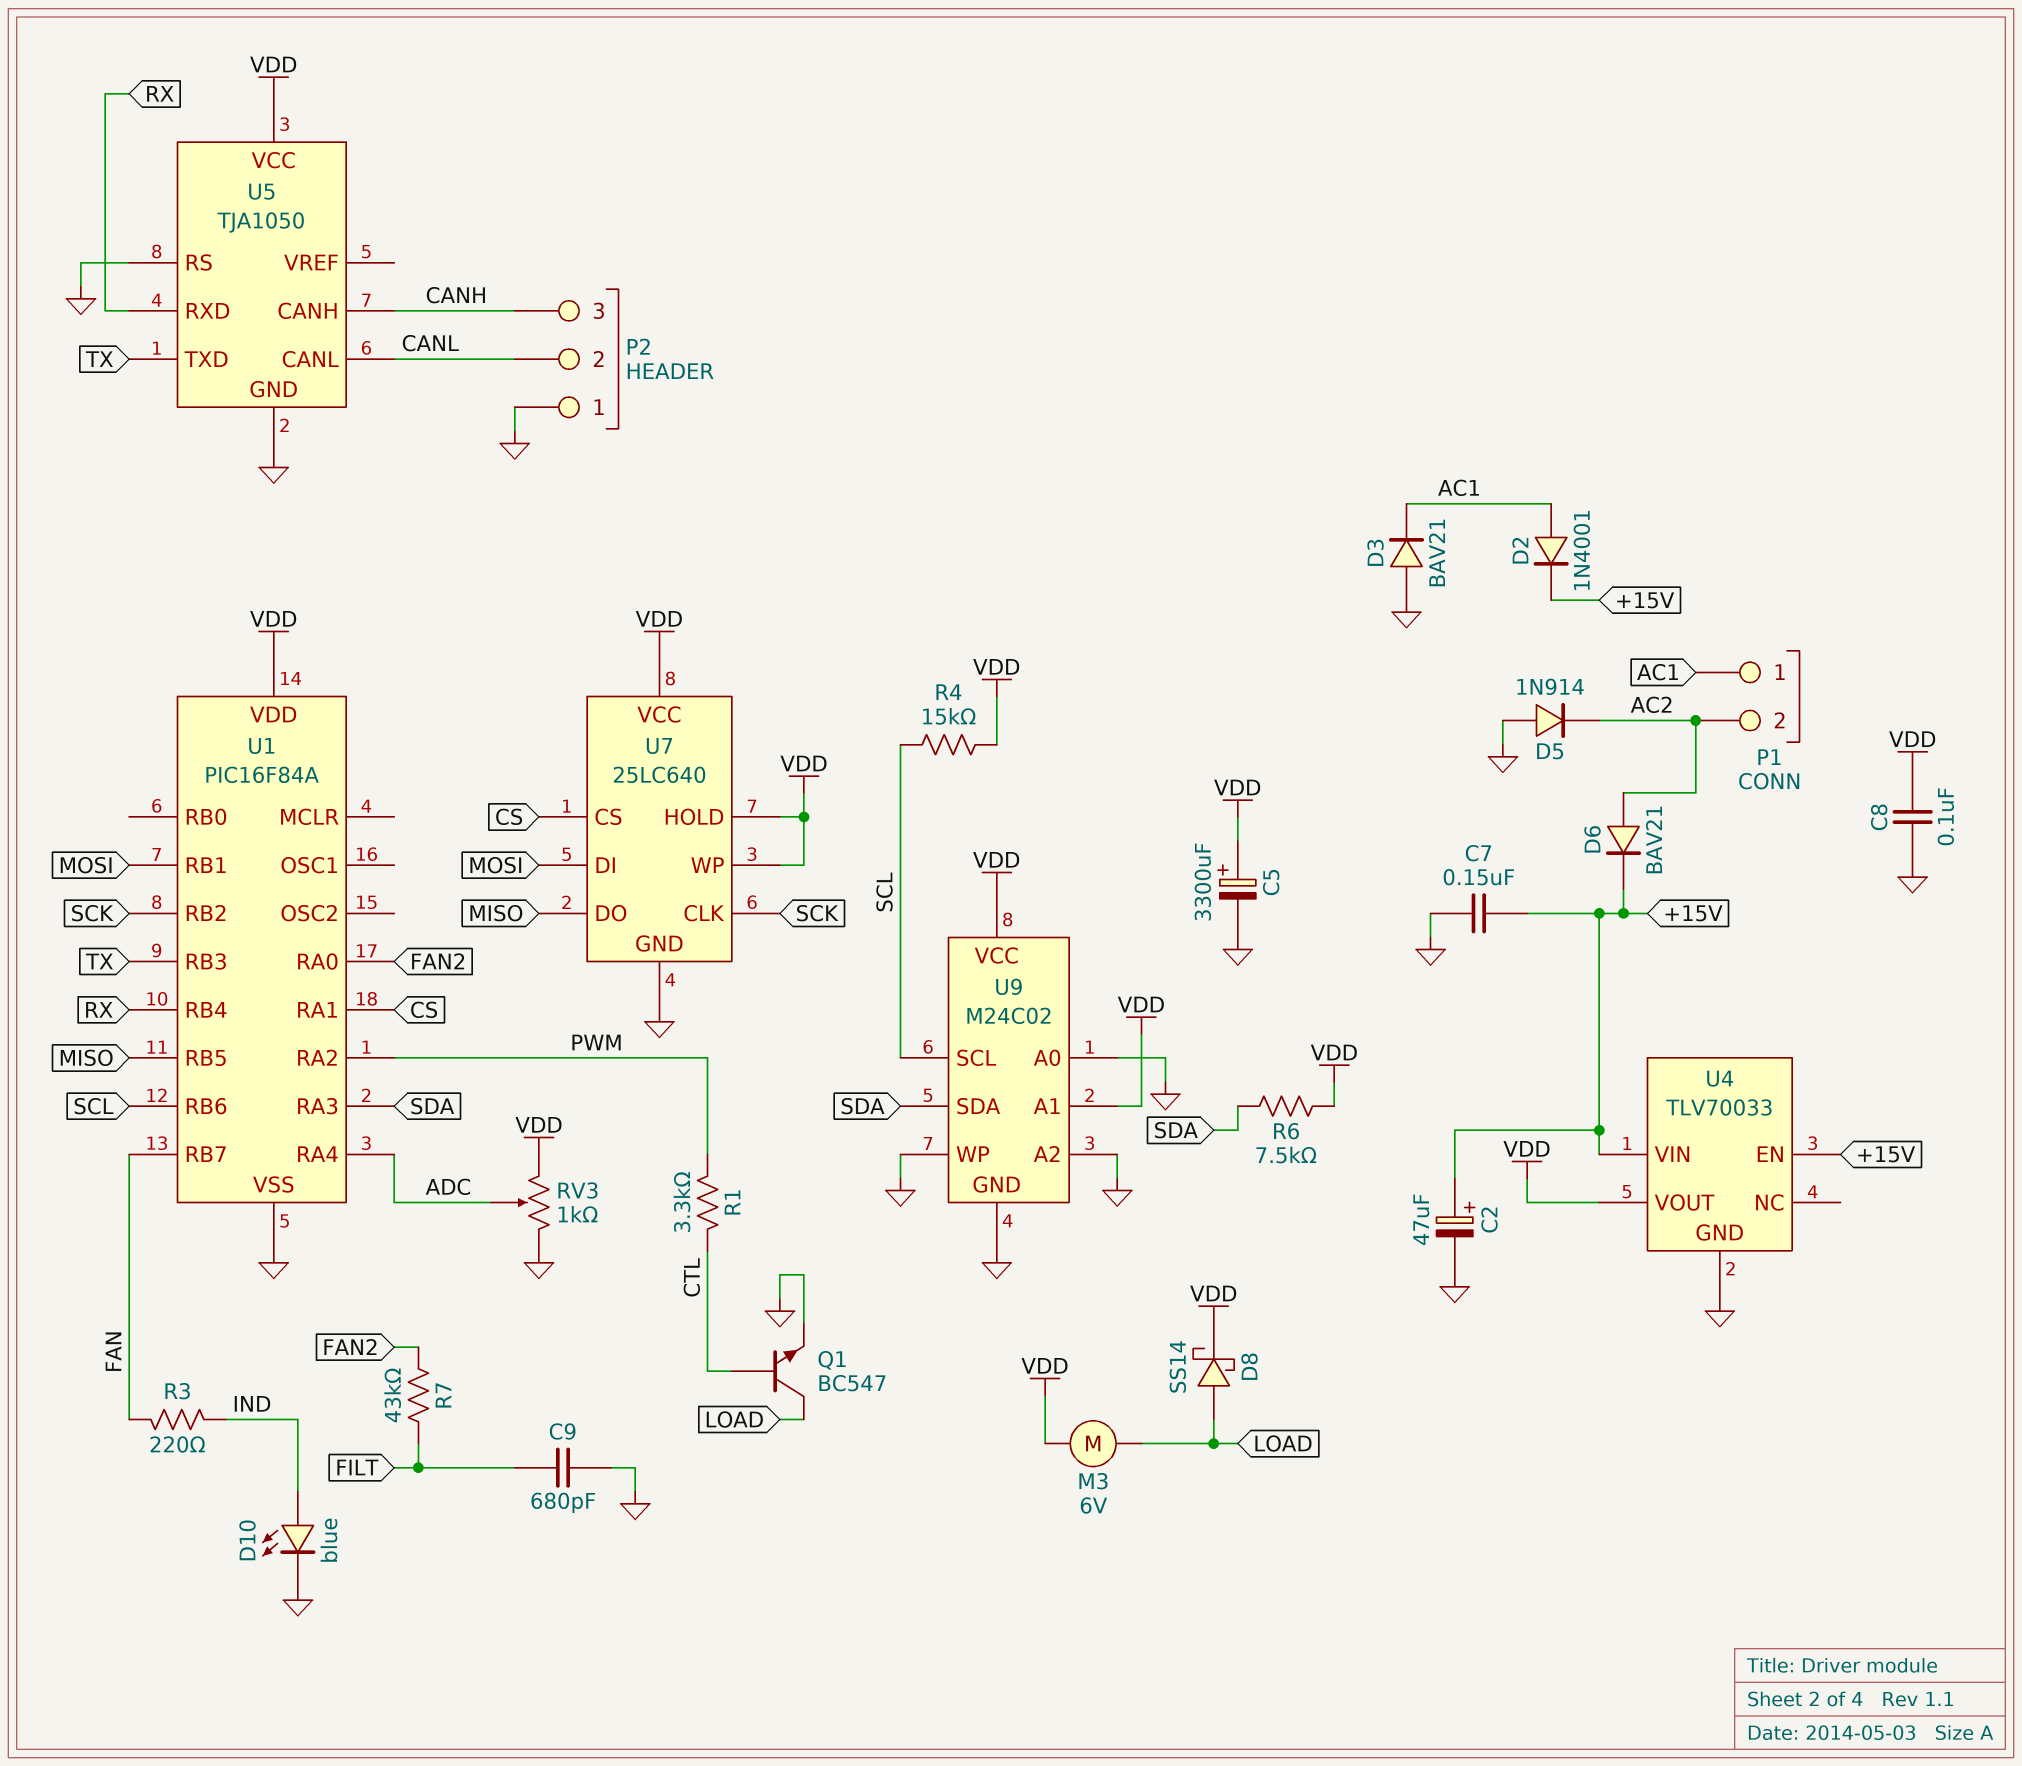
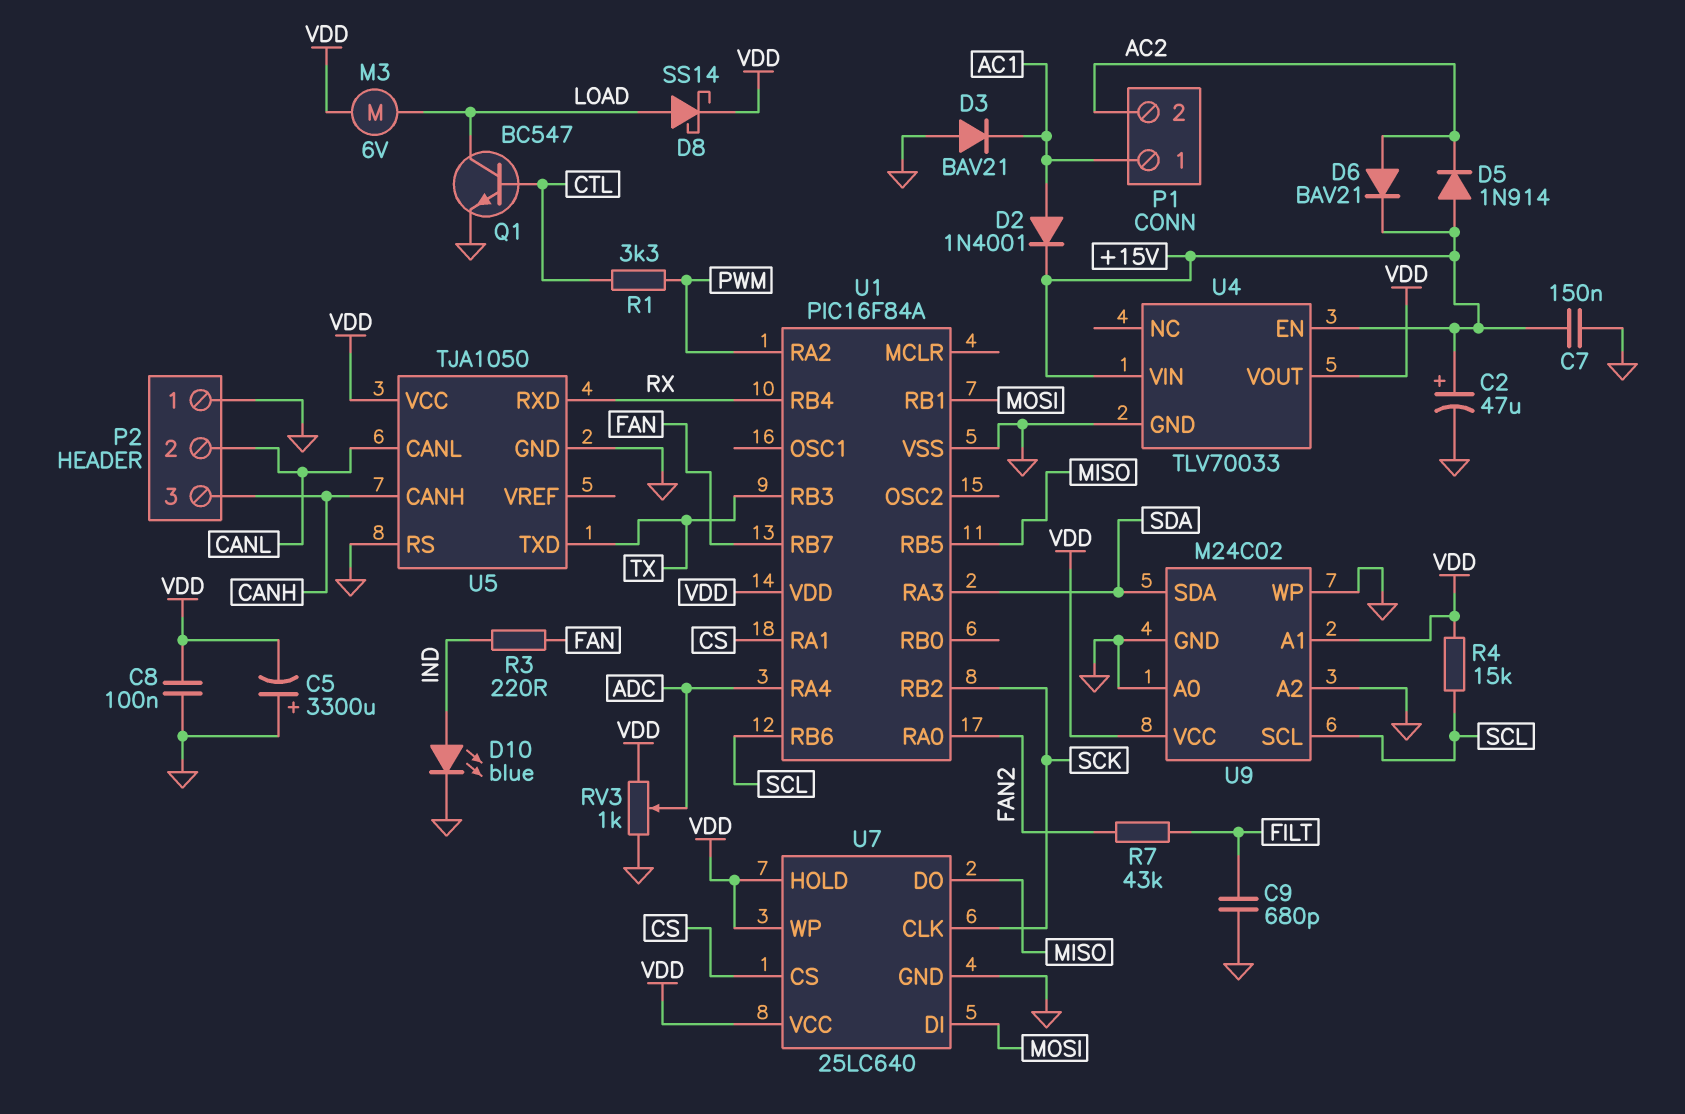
C5: 3300uF (plus VDD, minus GND) -> 3300uF (plus GND, minus VDD)
D5: diode 1N914 (A GND, K AC2) -> diode 1N914 (A +15V, K AC2)
R6: 7.5k (SDA, VDD) -> none

